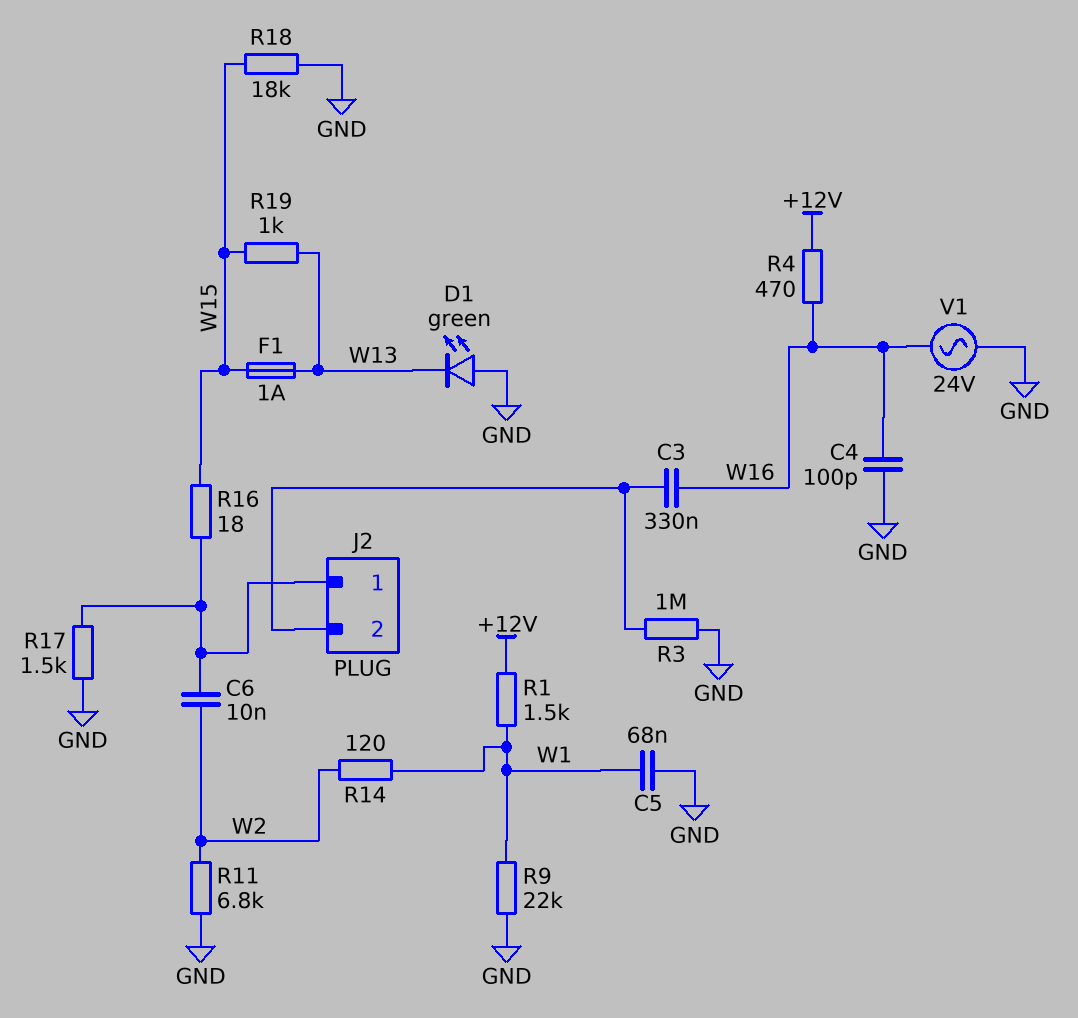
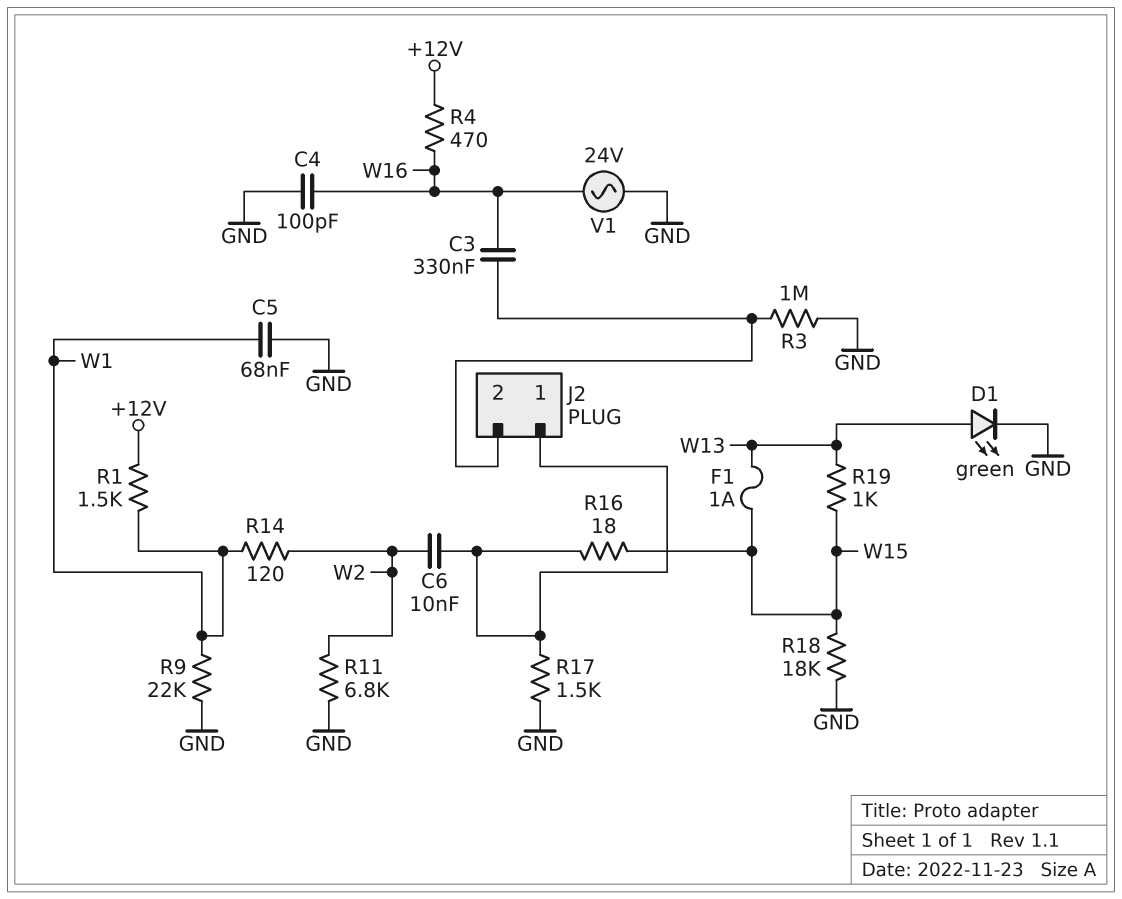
D1: LED green (A GND, K W13) -> LED green (A W13, K GND)

